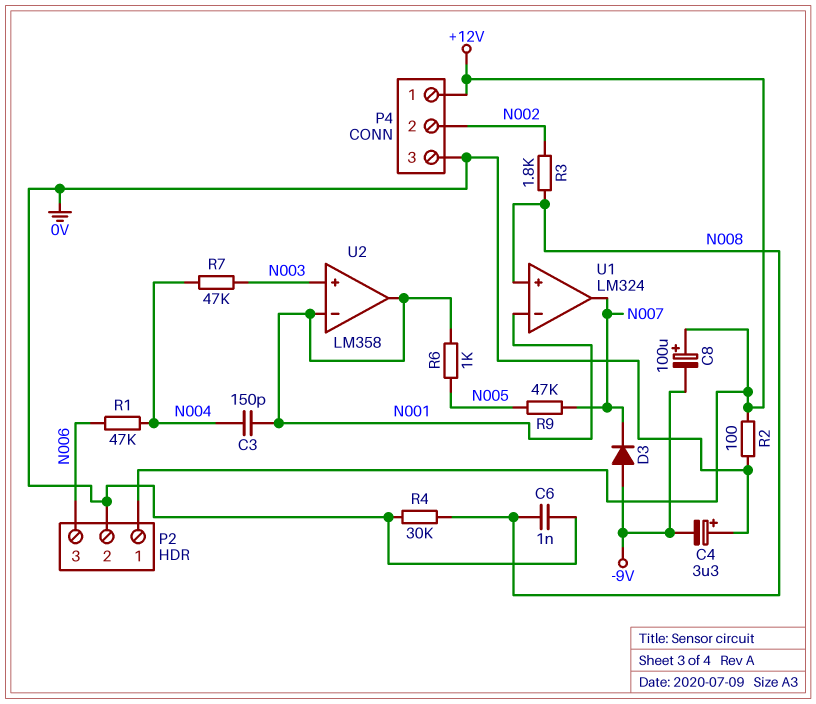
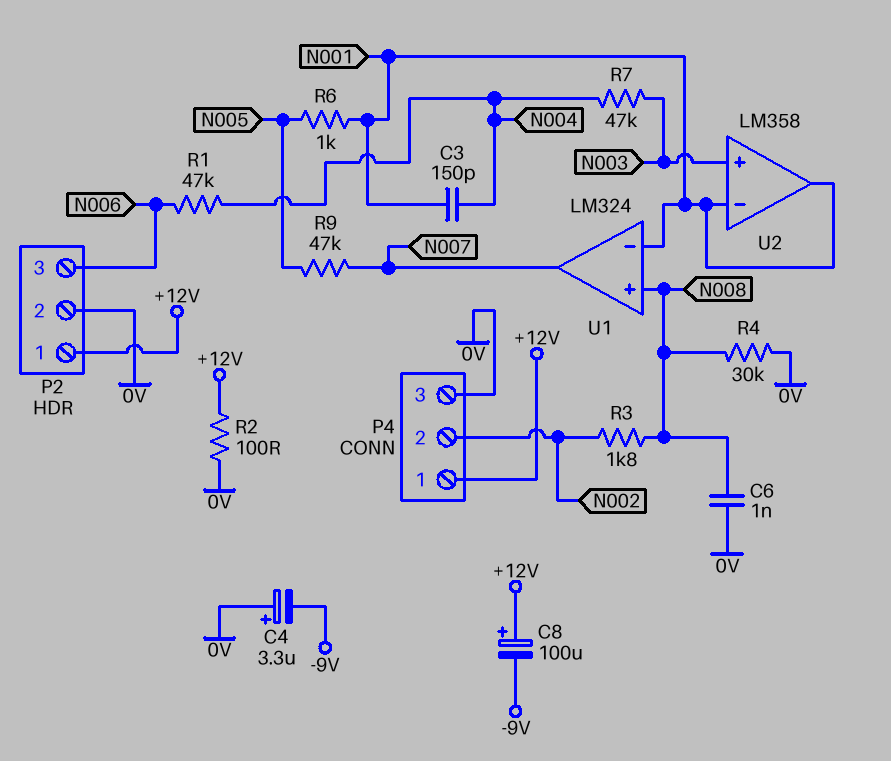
D3: diode (A -9V, K N007) -> none

